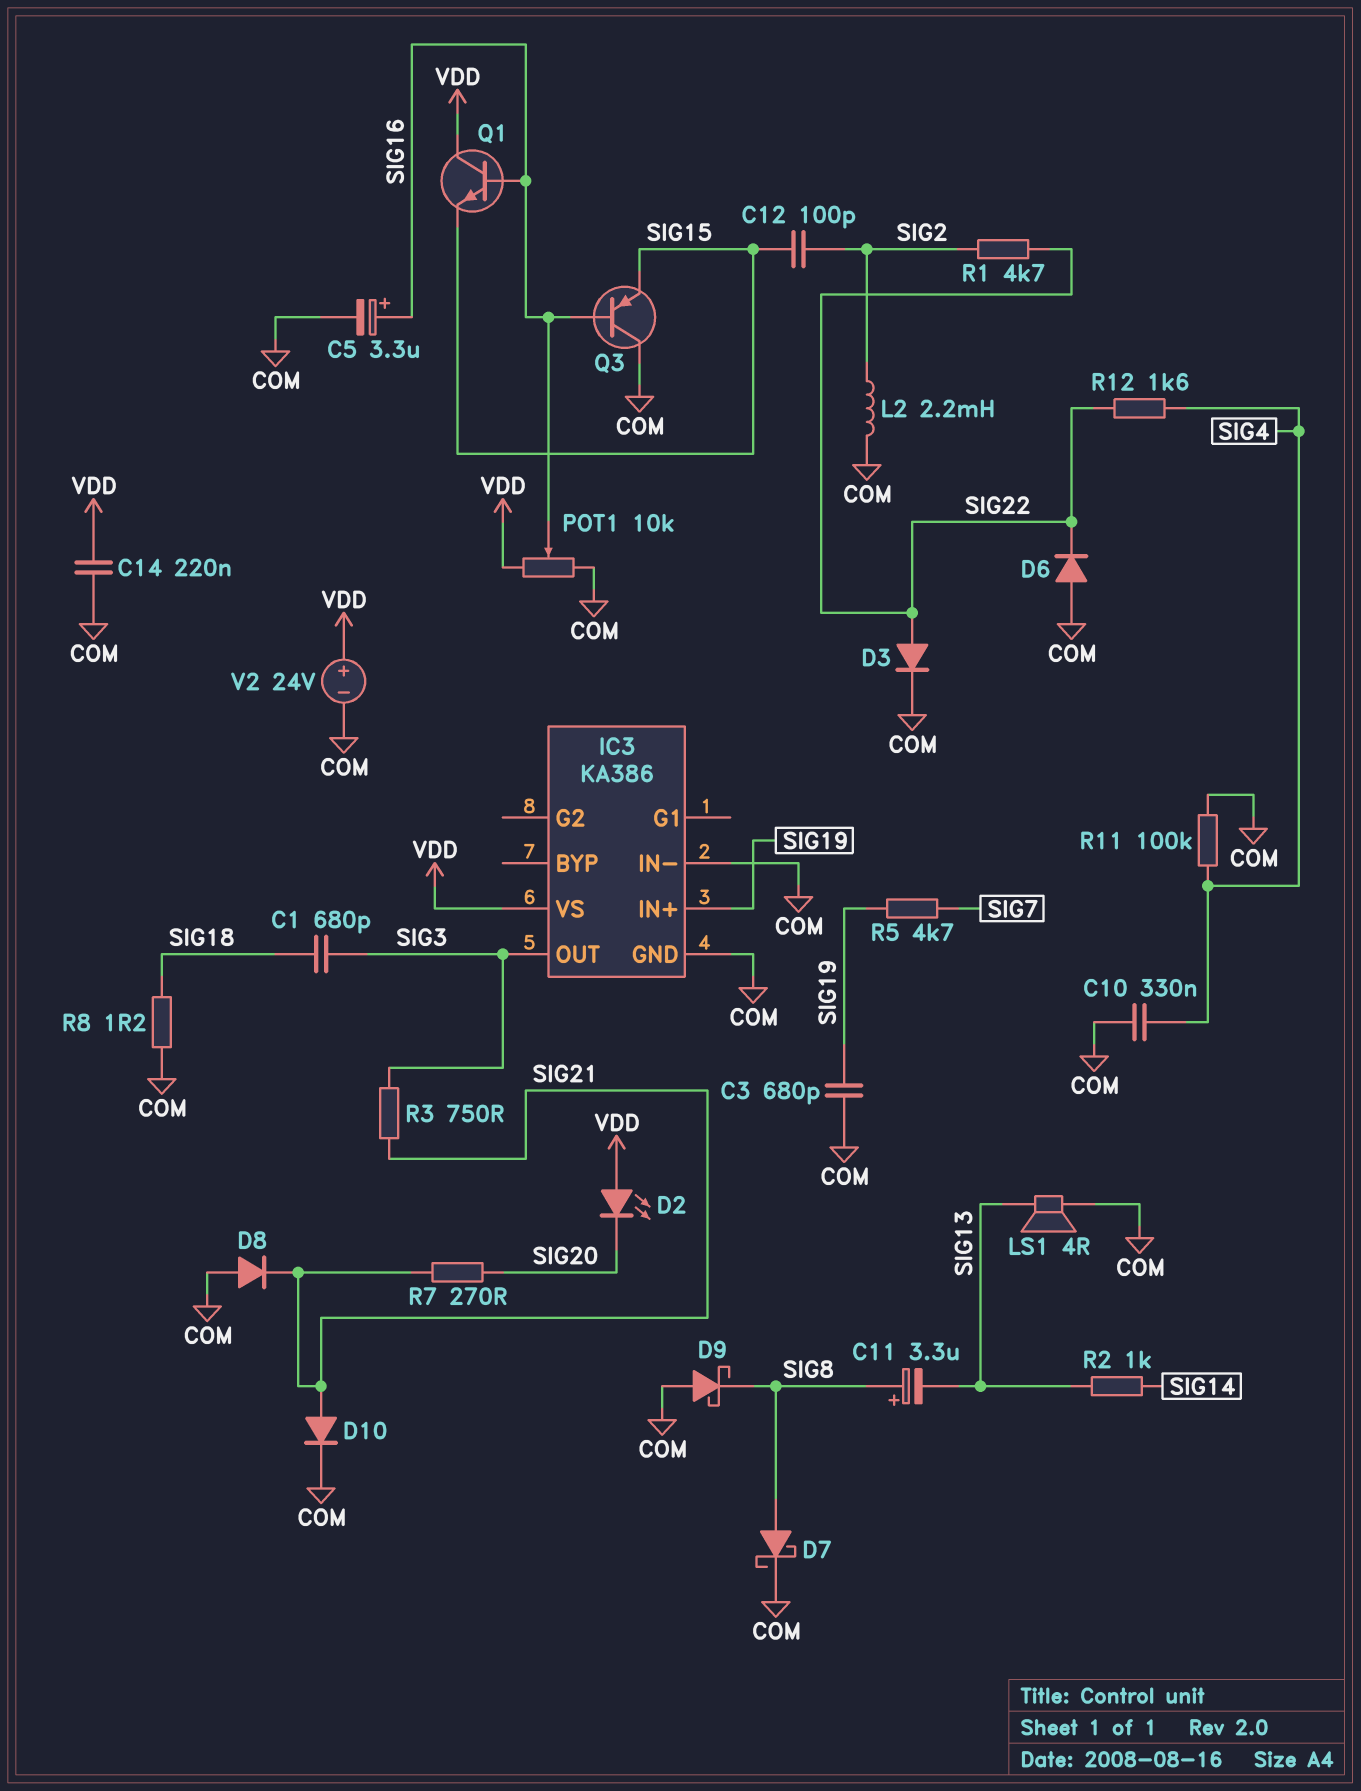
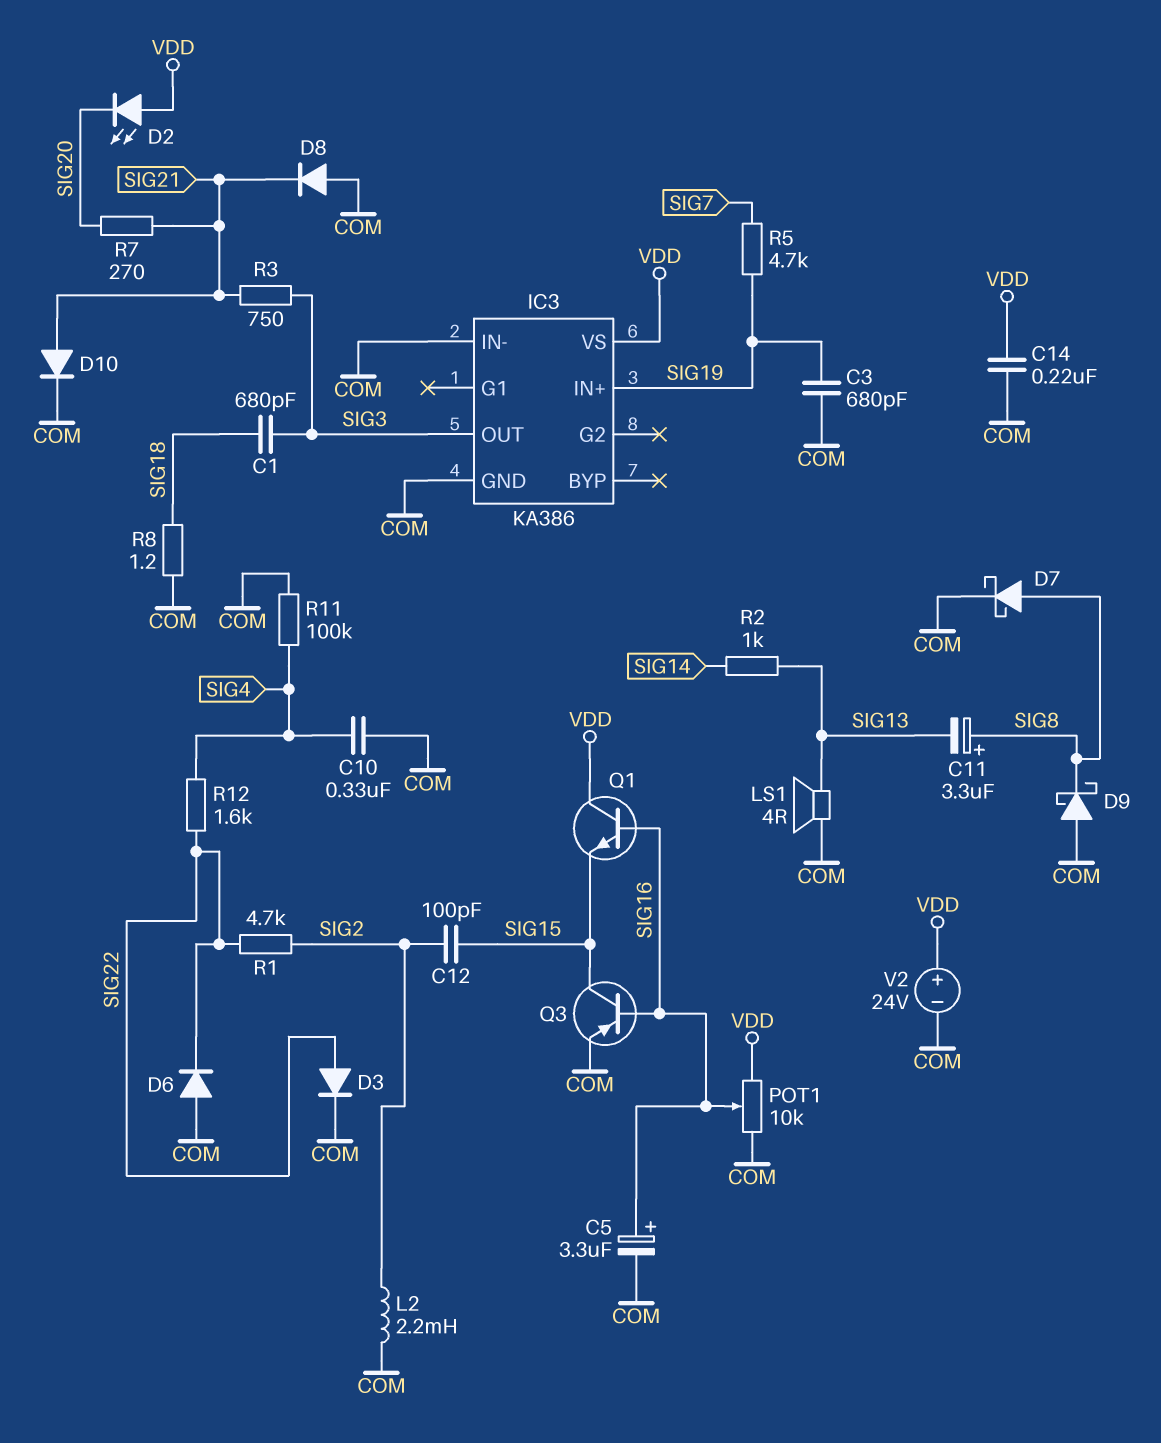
Q3: PNP (B SIG16, C COM, E SIG15) -> PNP (B SIG16, C SIG15, E COM)

